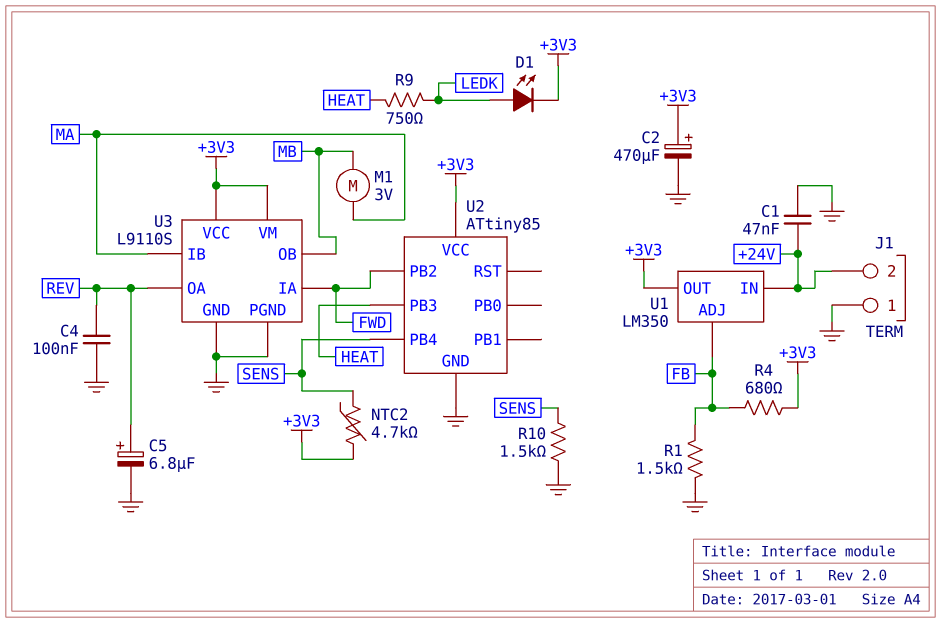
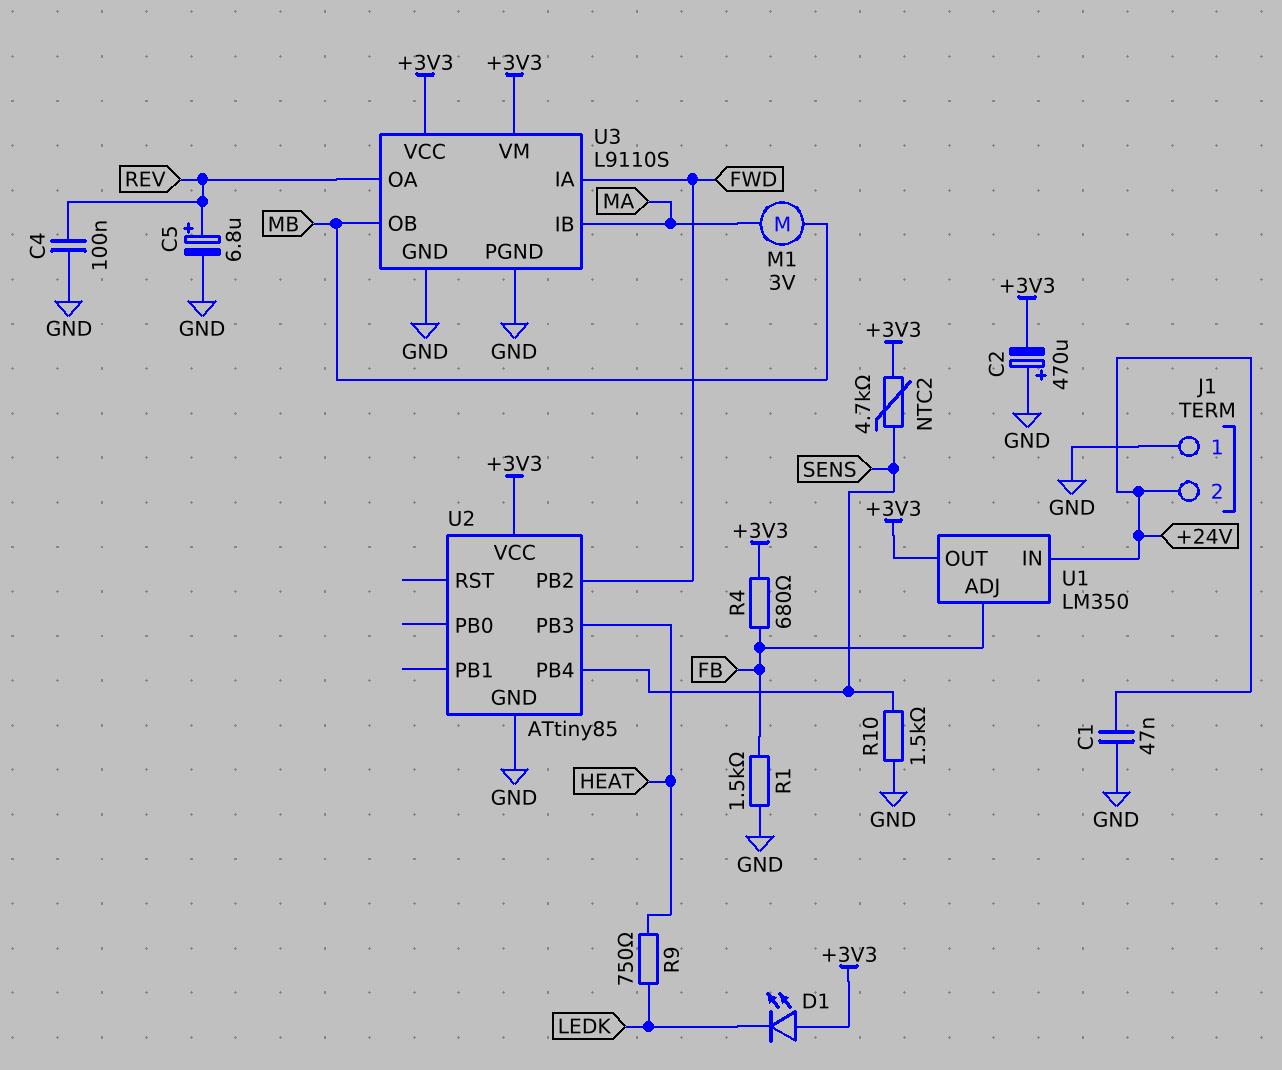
C2: 470uF (plus +3V3, minus GND) -> 470uF (plus GND, minus +3V3)
D1: LED (A LEDK, K +3V3) -> LED (A +3V3, K LEDK)

